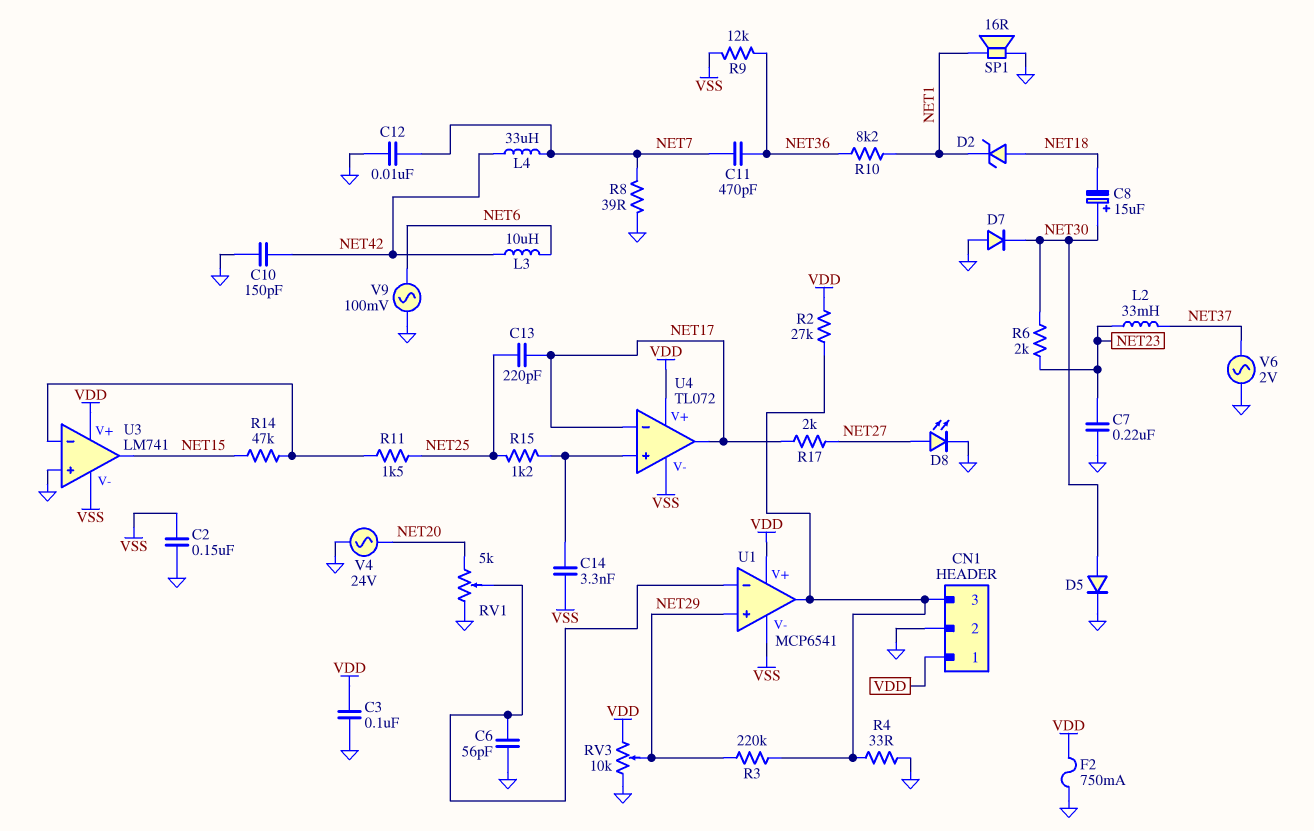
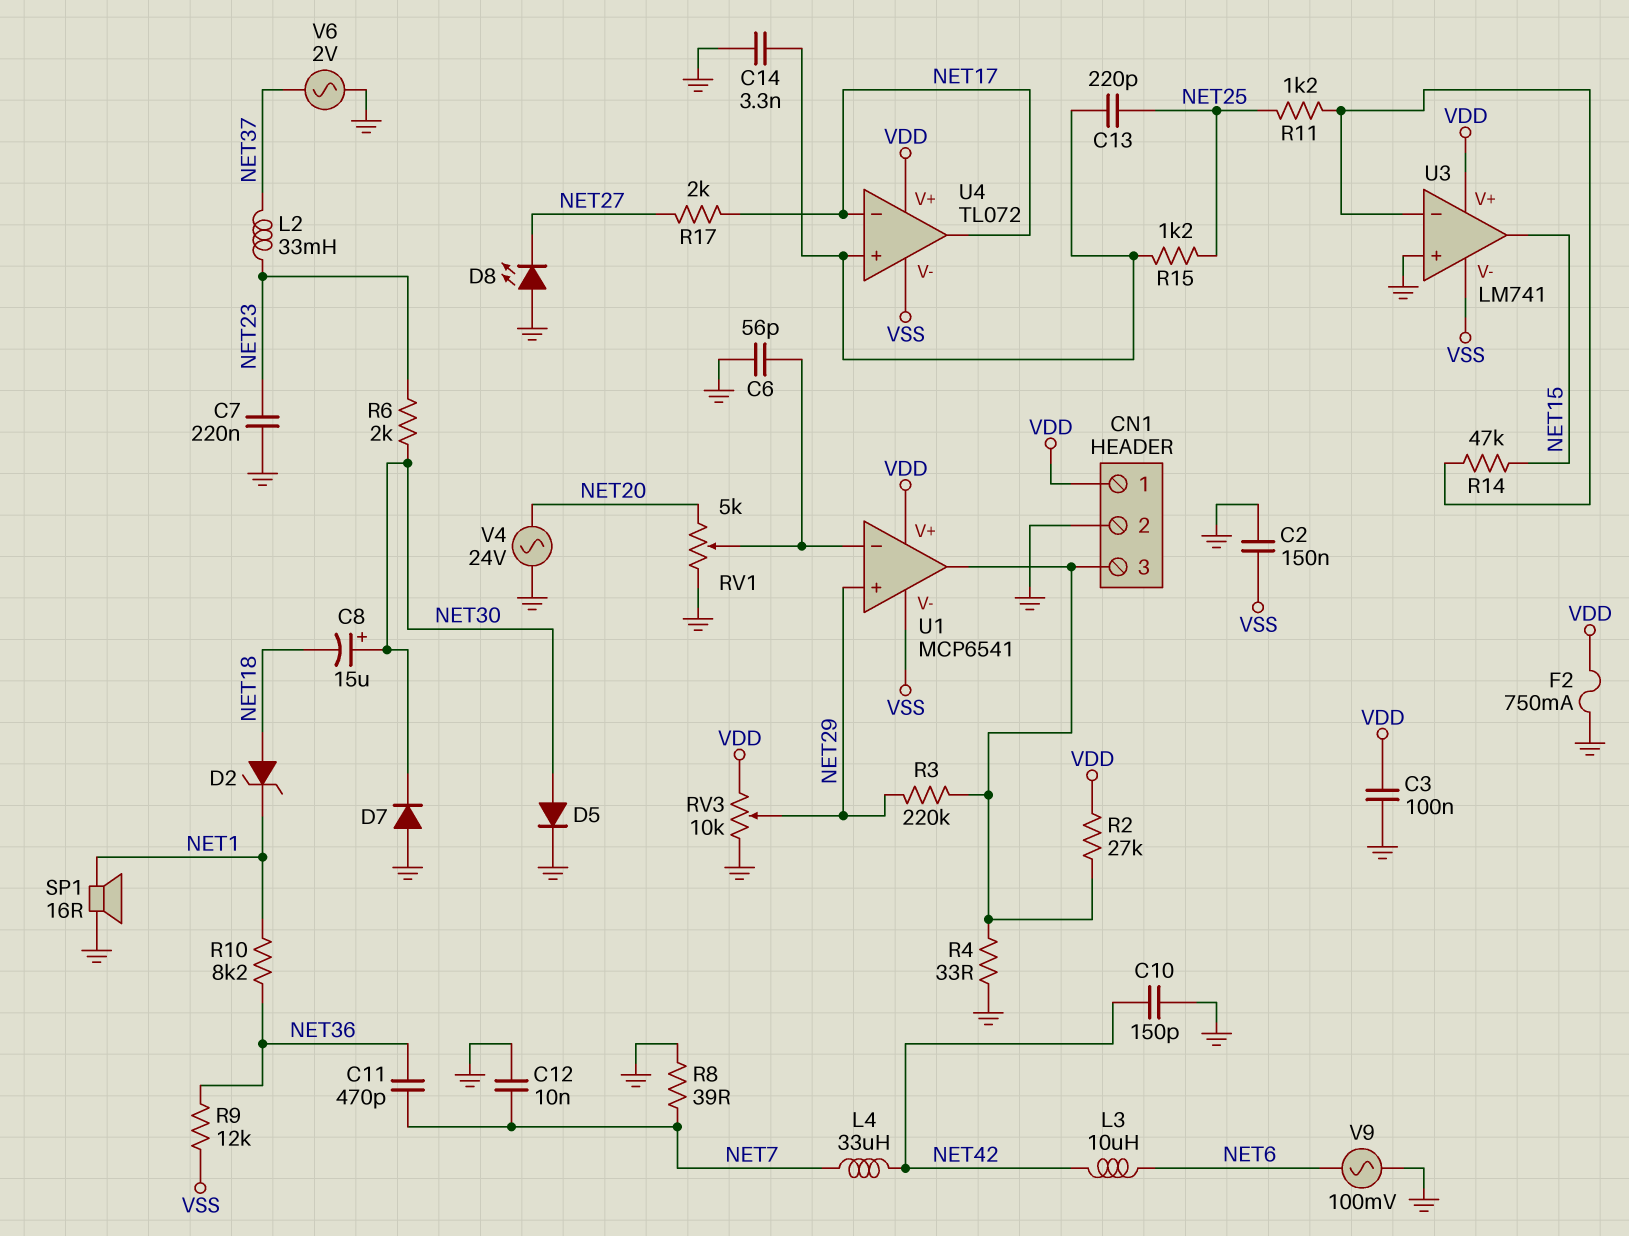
C13: 220pF (NET17, NET25) -> 220pF (NET25, U4/in+)
C14: 3.3nF (U4/in+, VSS) -> 3.3nF (GND, U4/in+)
D8: LED (A NET27, K GND) -> LED (A GND, K NET27)
R11: 1.5k (NET25, U3/in-) -> 1.2k (NET25, U3/in-)

